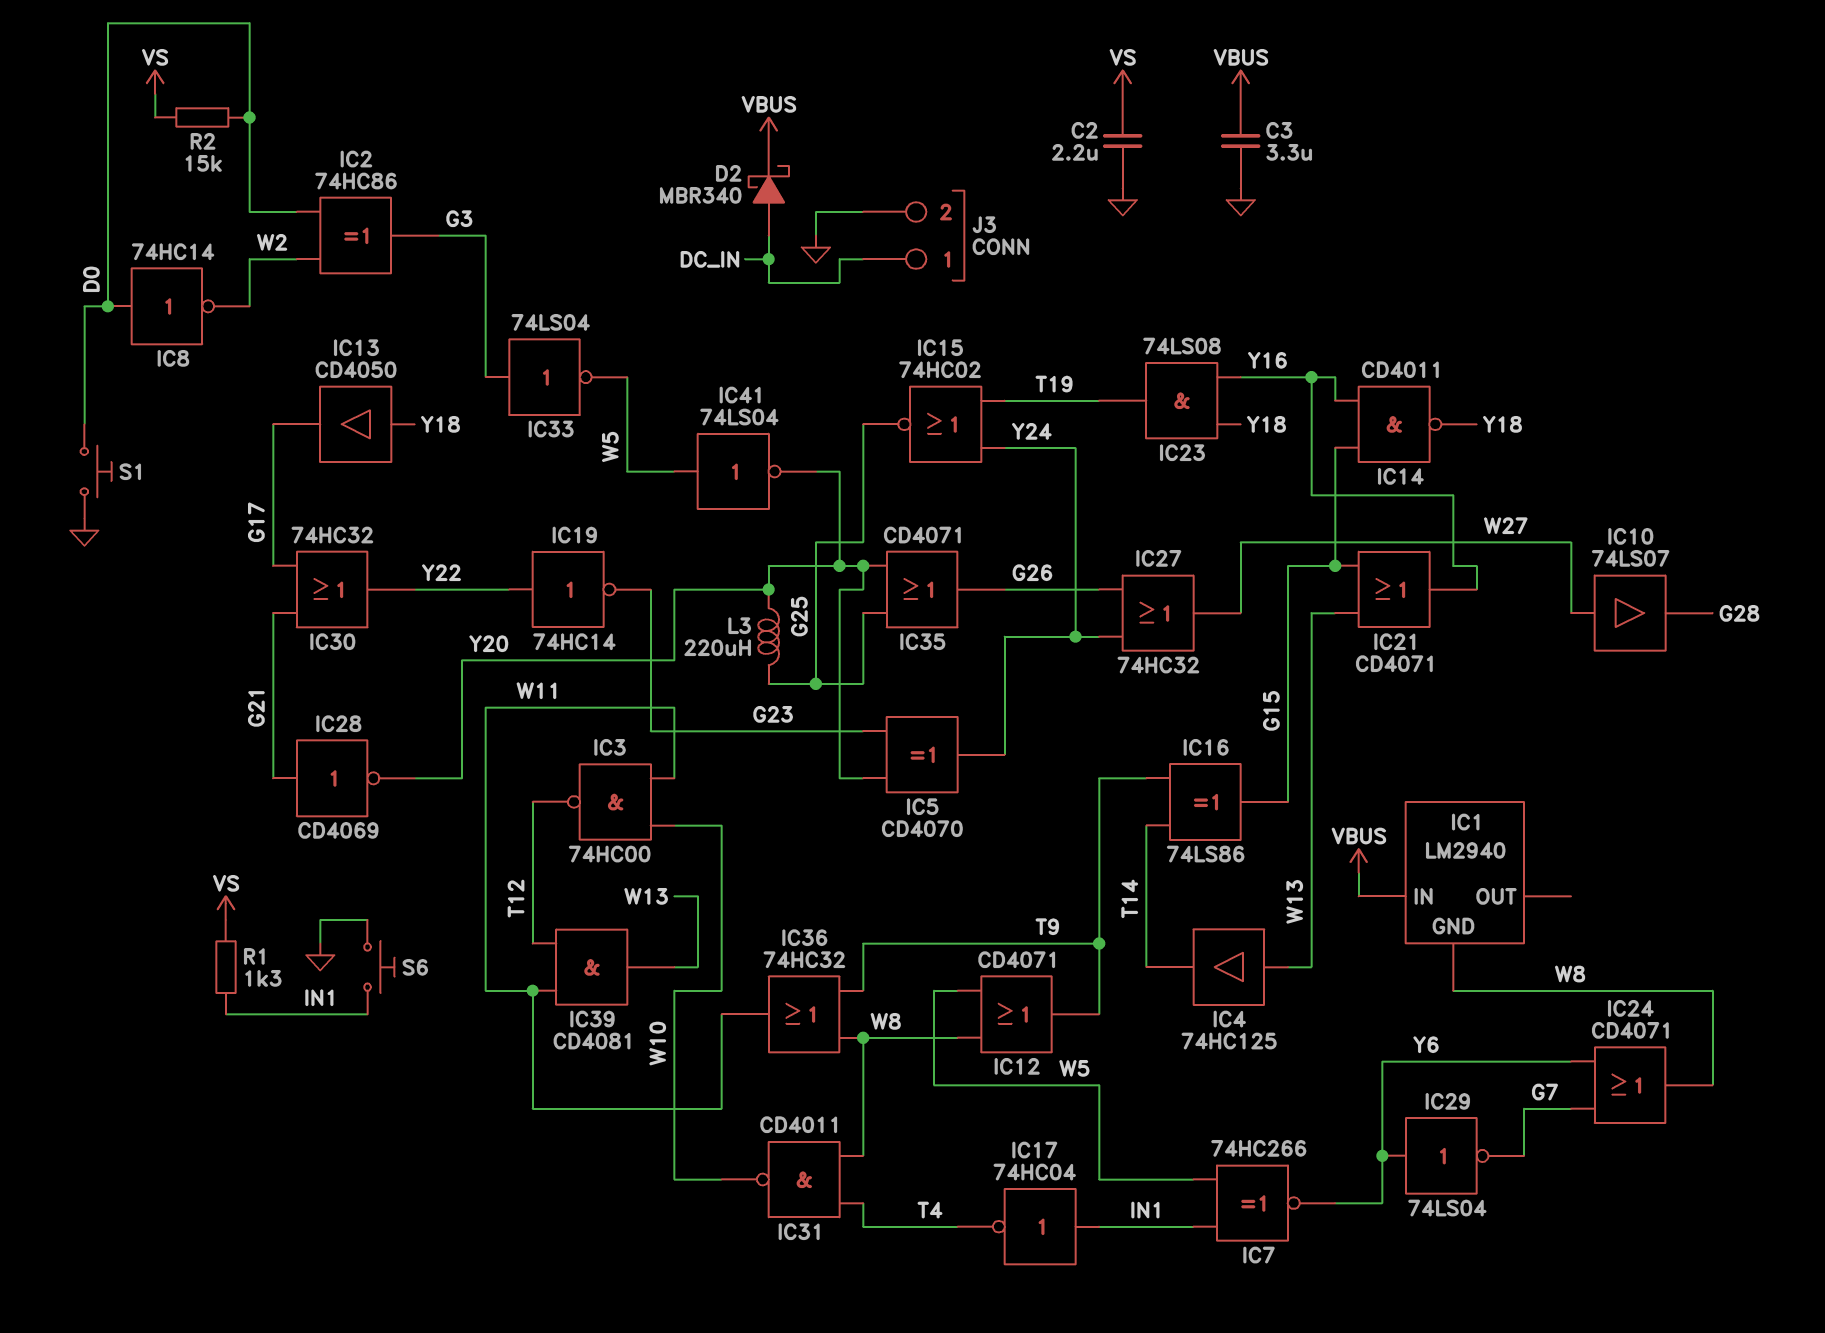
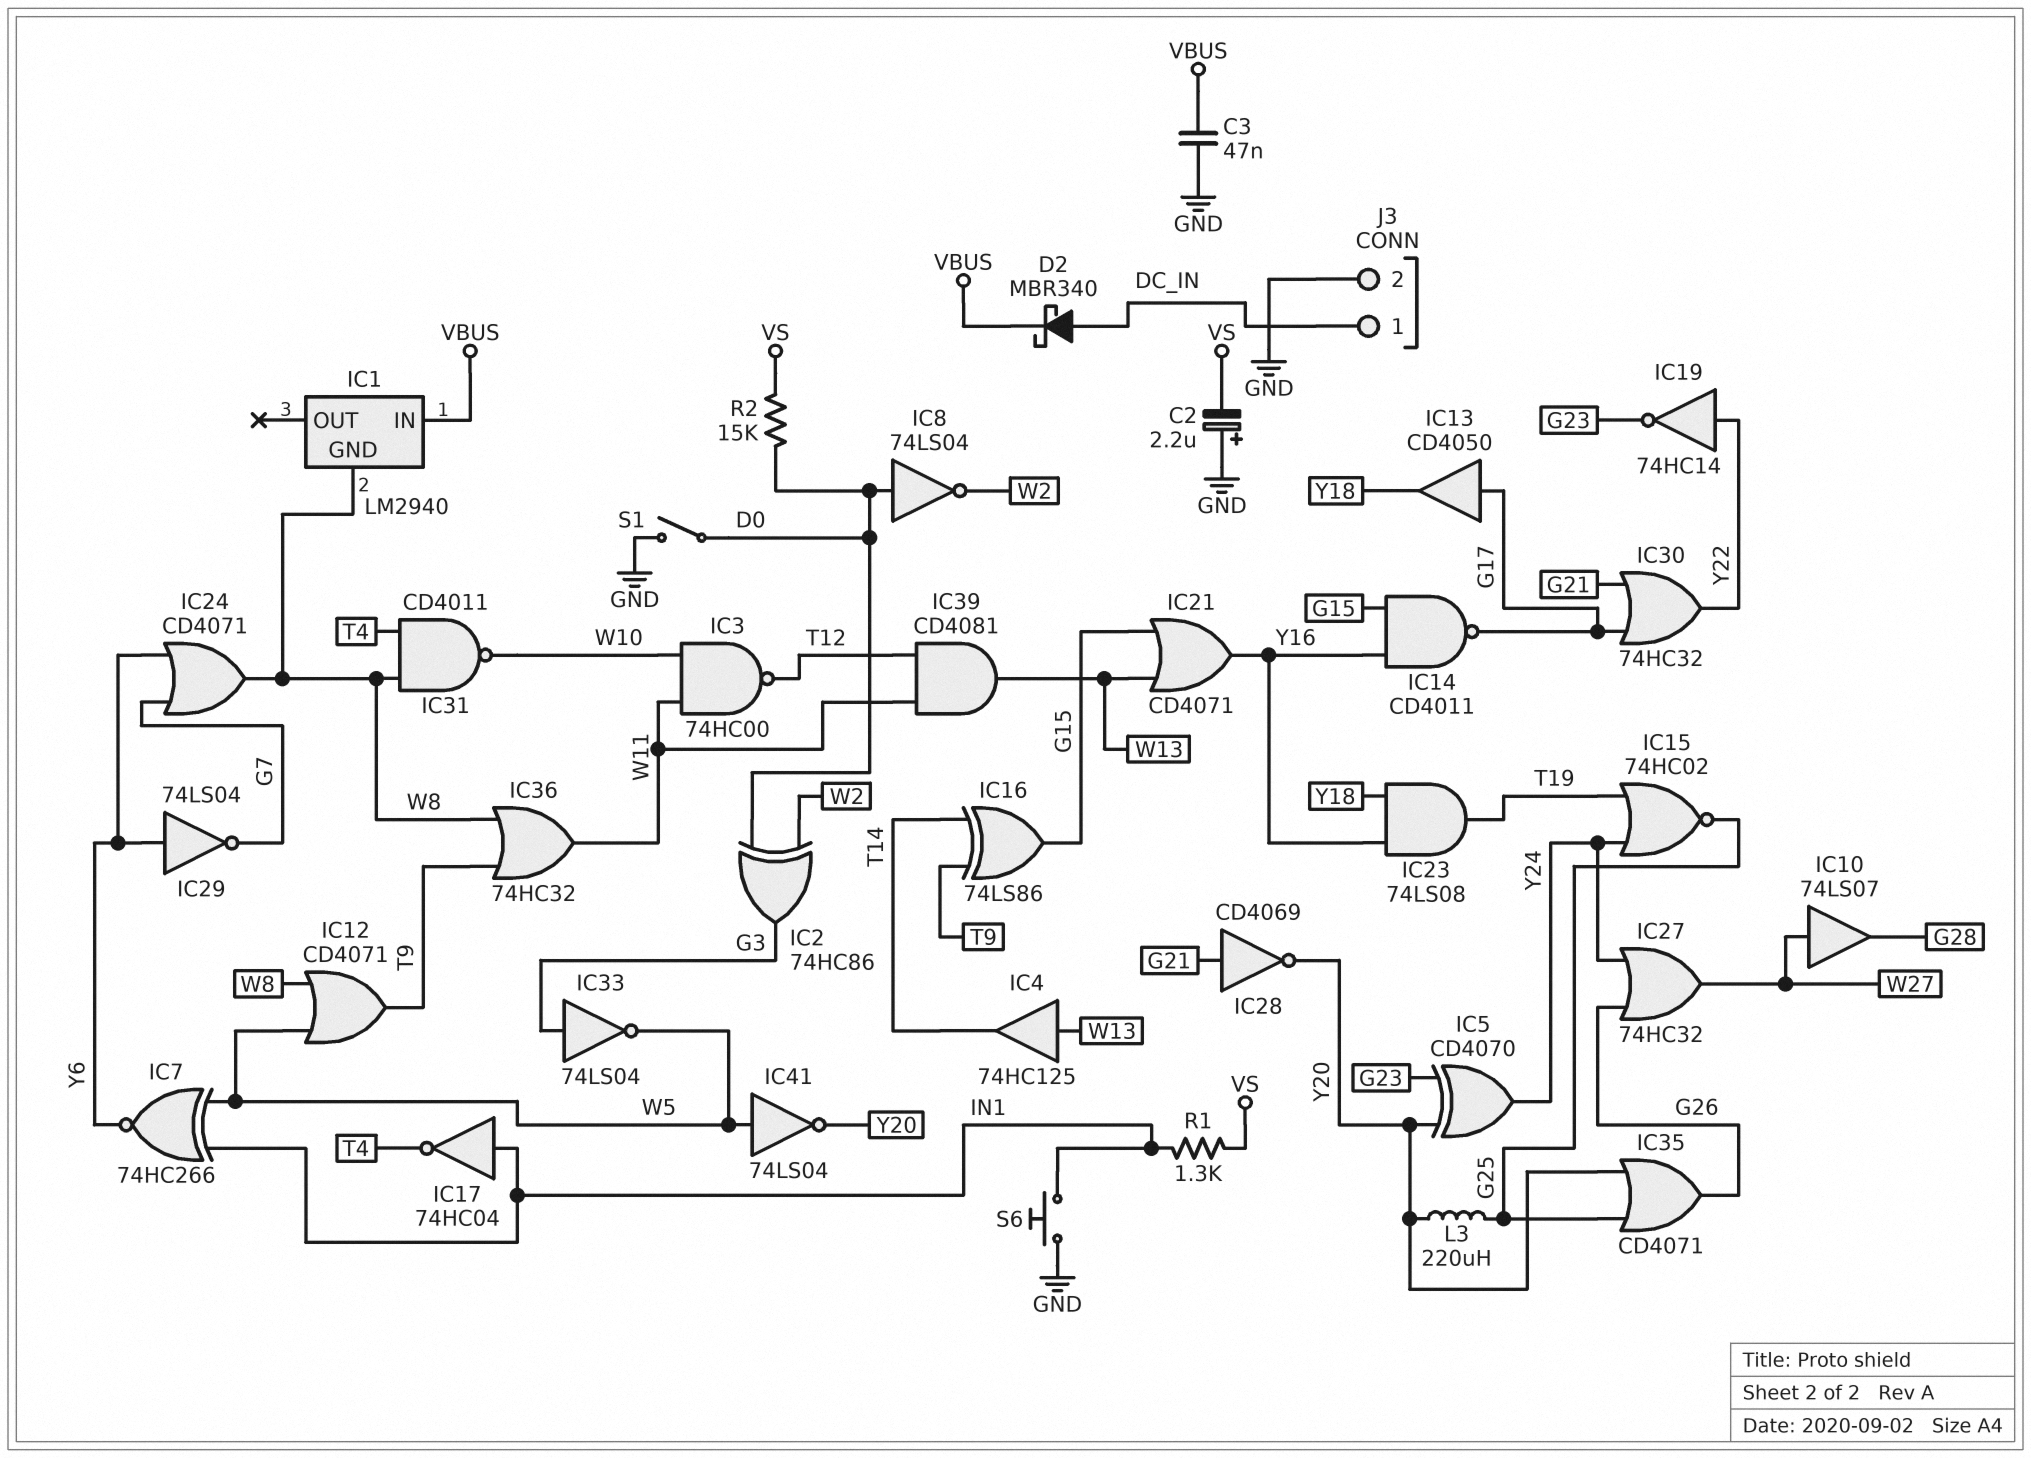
C2: 2.2uF (GND, VS) -> 2.2uF (plus GND, minus VS)
C3: 3.3uF (GND, VBUS) -> 47nF (GND, VBUS)
IC8: NOT 74HC14 (in D0, out W2) -> NOT 74LS04 (in D0, out W2)
IC13: buffer CD4050 (in Y18, out G17) -> buffer CD4050 (in G17, out Y18)
IC14: NAND CD4011 (in G15, in Y16, out Y18) -> NAND CD4011 (in G15, in Y16, out G17)
S1: button (D0, GND) -> switch (D0, GND)

